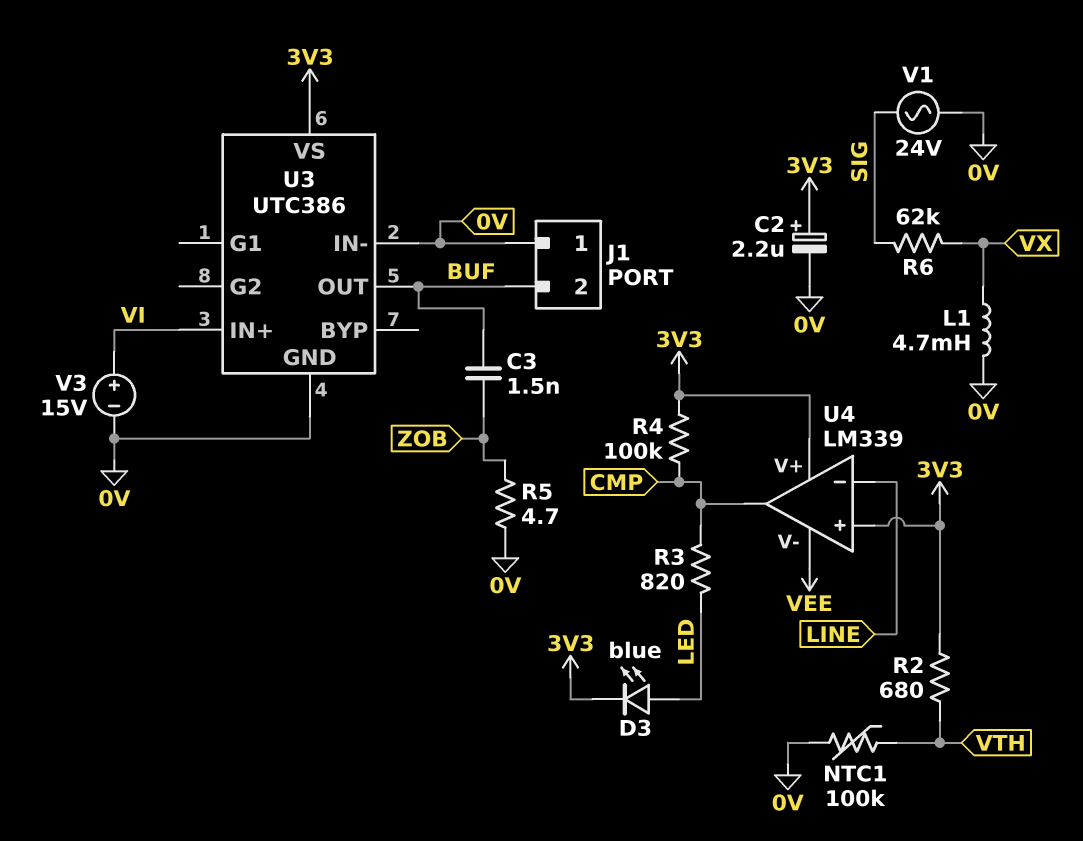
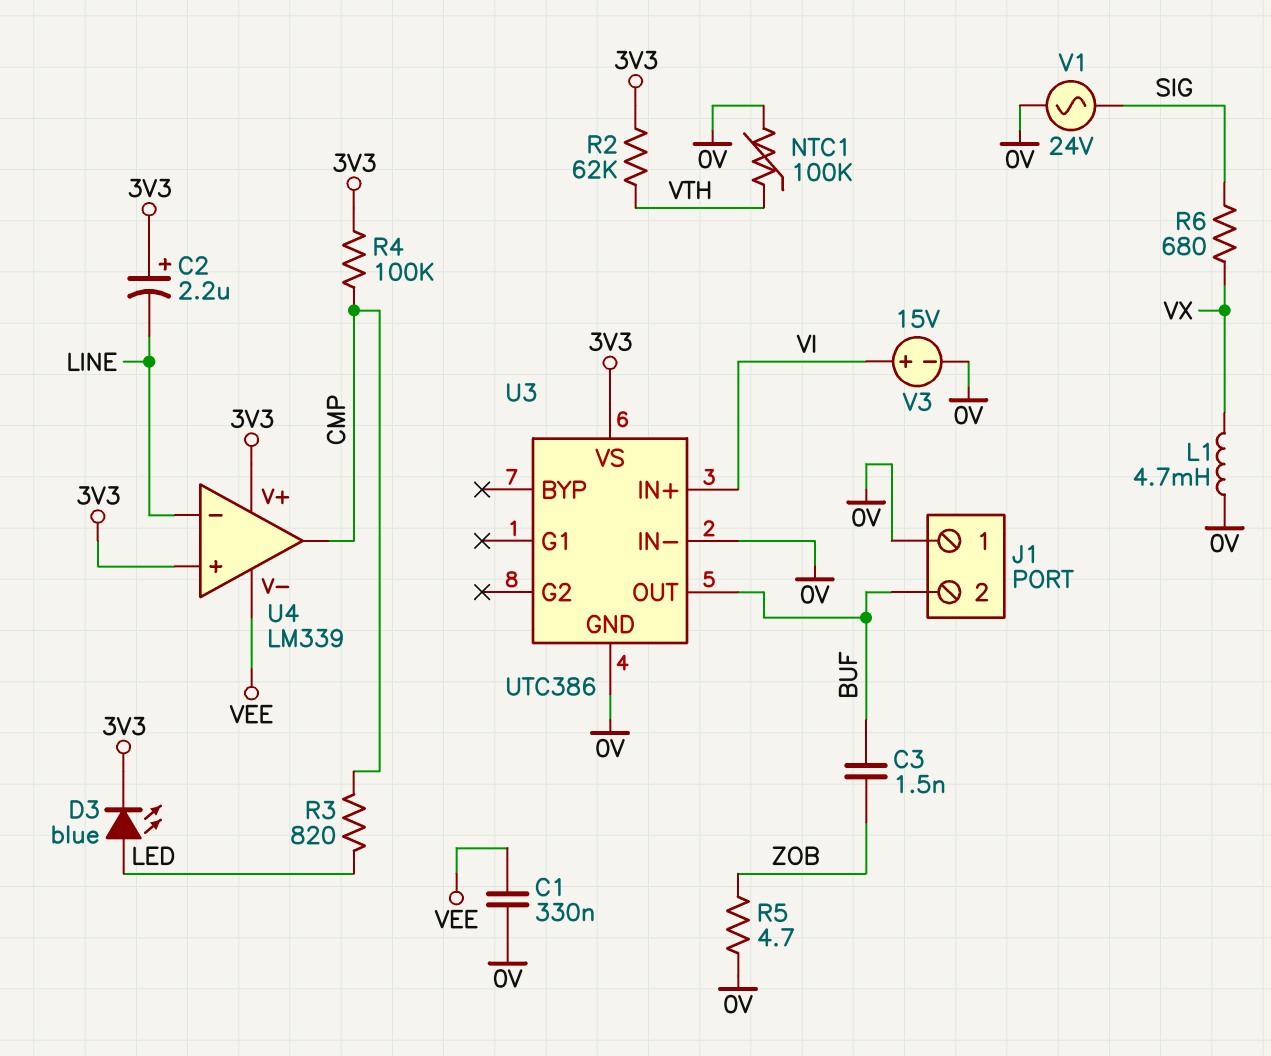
C1: none -> 330nF (0V, VEE)
C2: 2.2uF (plus 3V3, minus 0V) -> 2.2uF (plus 3V3, minus LINE)
R2: 680 (3V3, VTH) -> 62k (3V3, VTH)
R6: 62k (SIG, VX) -> 680 (SIG, VX)

